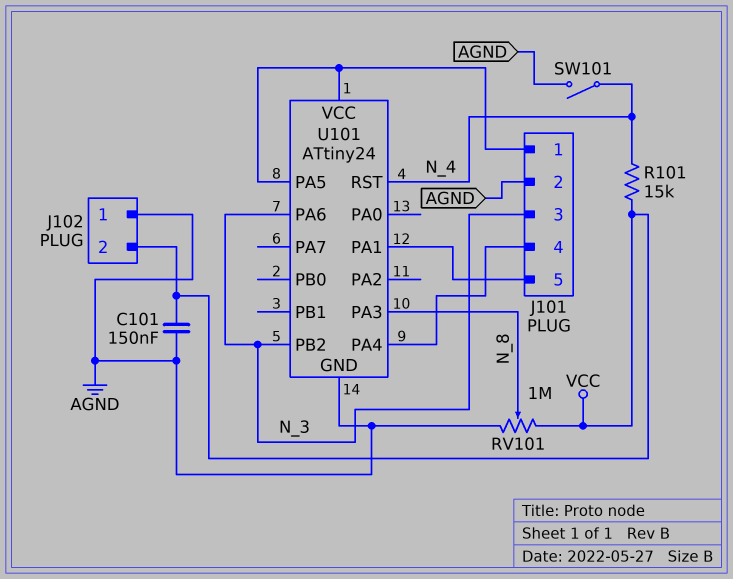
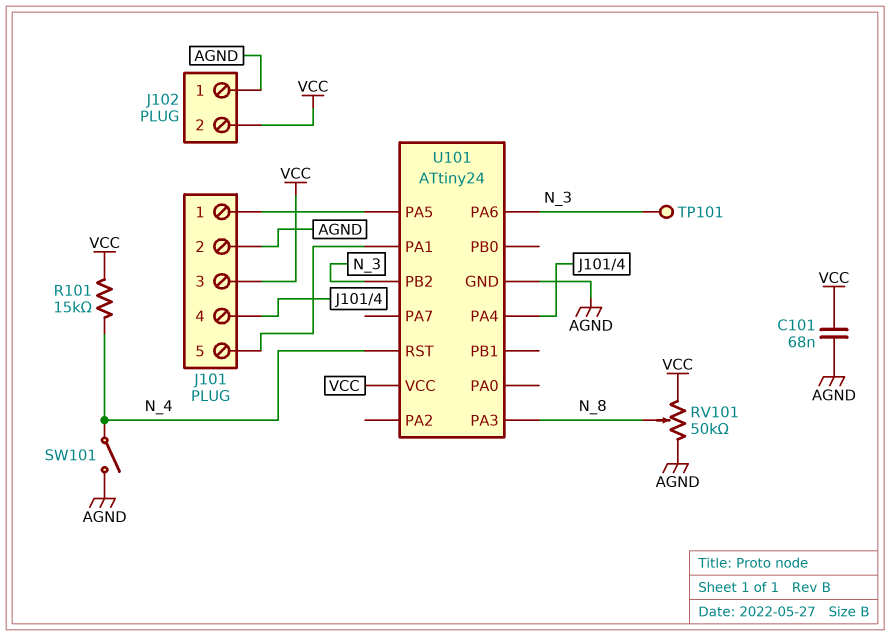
C101: 150nF (AGND, VCC) -> 68nF (AGND, VCC)
J101 pin 3: N_3 -> VCC
RV101: 1M (AGND, VCC, wiper N_8) -> 50k (AGND, VCC, wiper N_8)
TP101: none -> test point (N_3)
U101 pin VCC: J101/1 -> VCC

